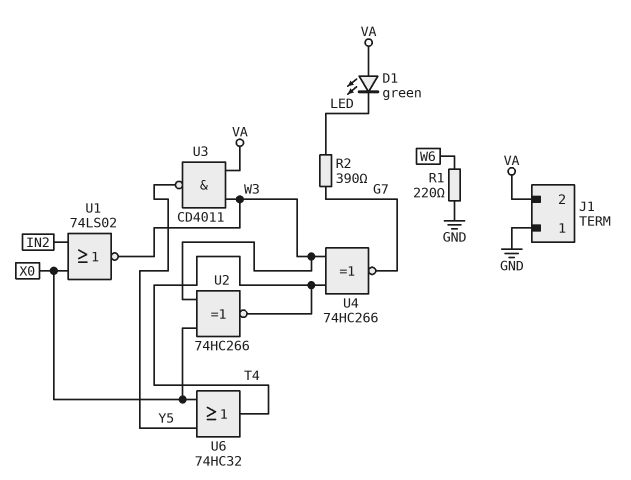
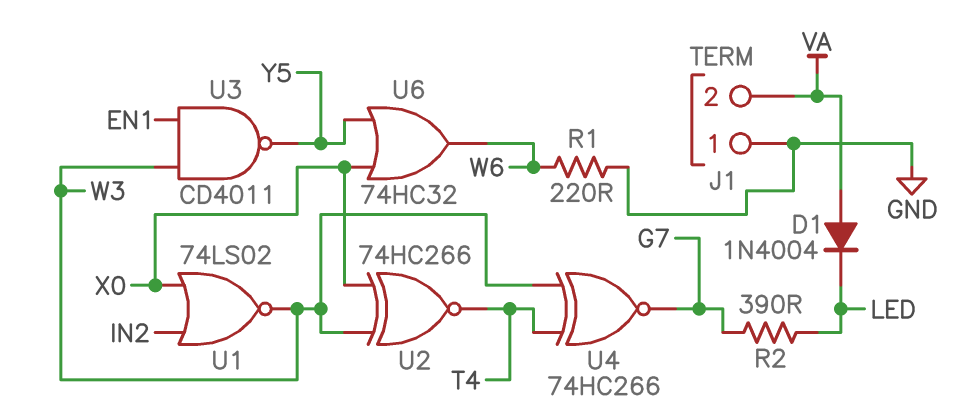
D1: LED green (A VA, K LED) -> diode 1N4004 (A VA, K LED)
U3: NAND CD4011 (in VA, in W3, out Y5) -> NAND CD4011 (in EN1, in W3, out Y5)
U6: OR 74HC32 (in X0, in Y5, out T4) -> OR 74HC32 (in X0, in Y5, out W6)

